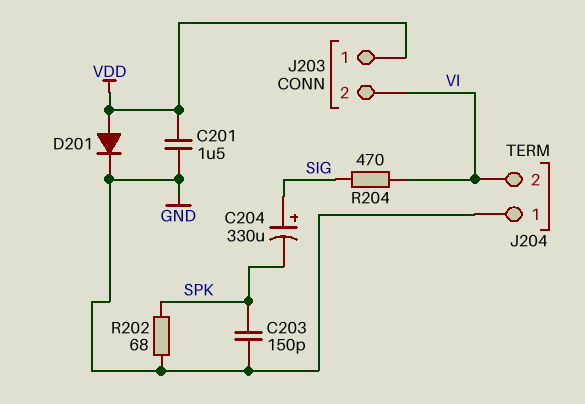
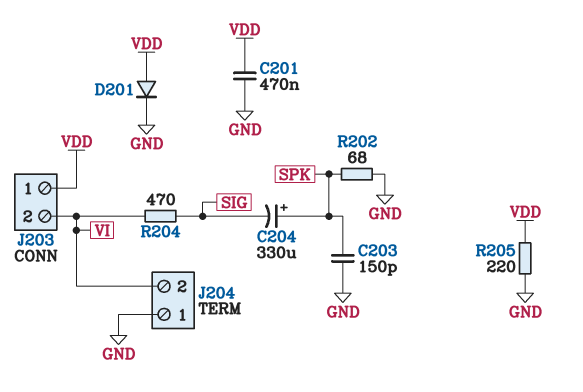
C201: 1.5uF (GND, VDD) -> 470nF (GND, VDD)
C204: 330uF (plus SIG, minus SPK) -> 330uF (plus SPK, minus SIG)
R205: none -> 220 (GND, VDD)

